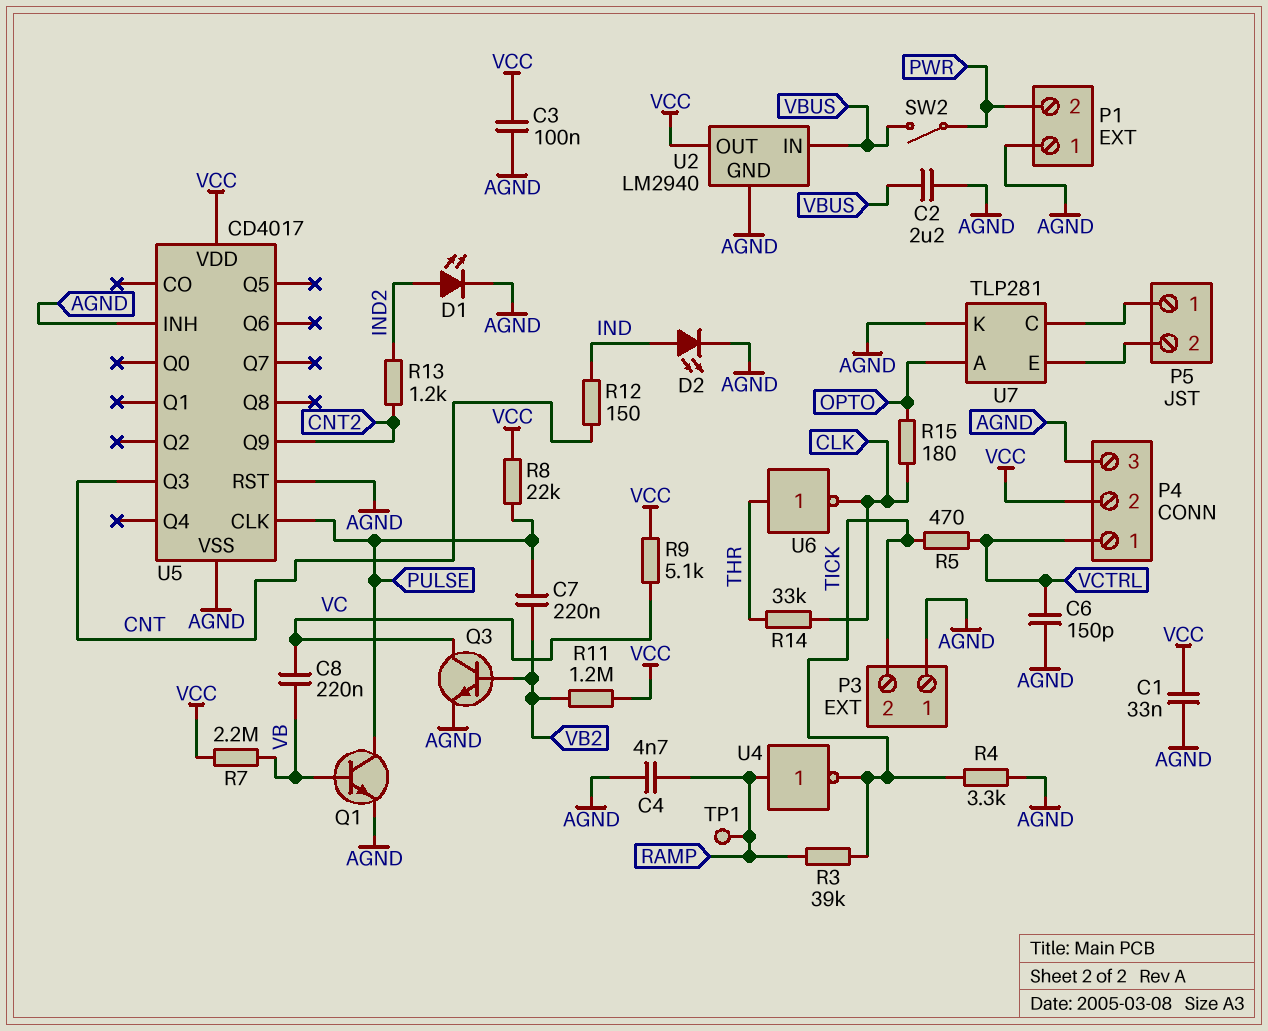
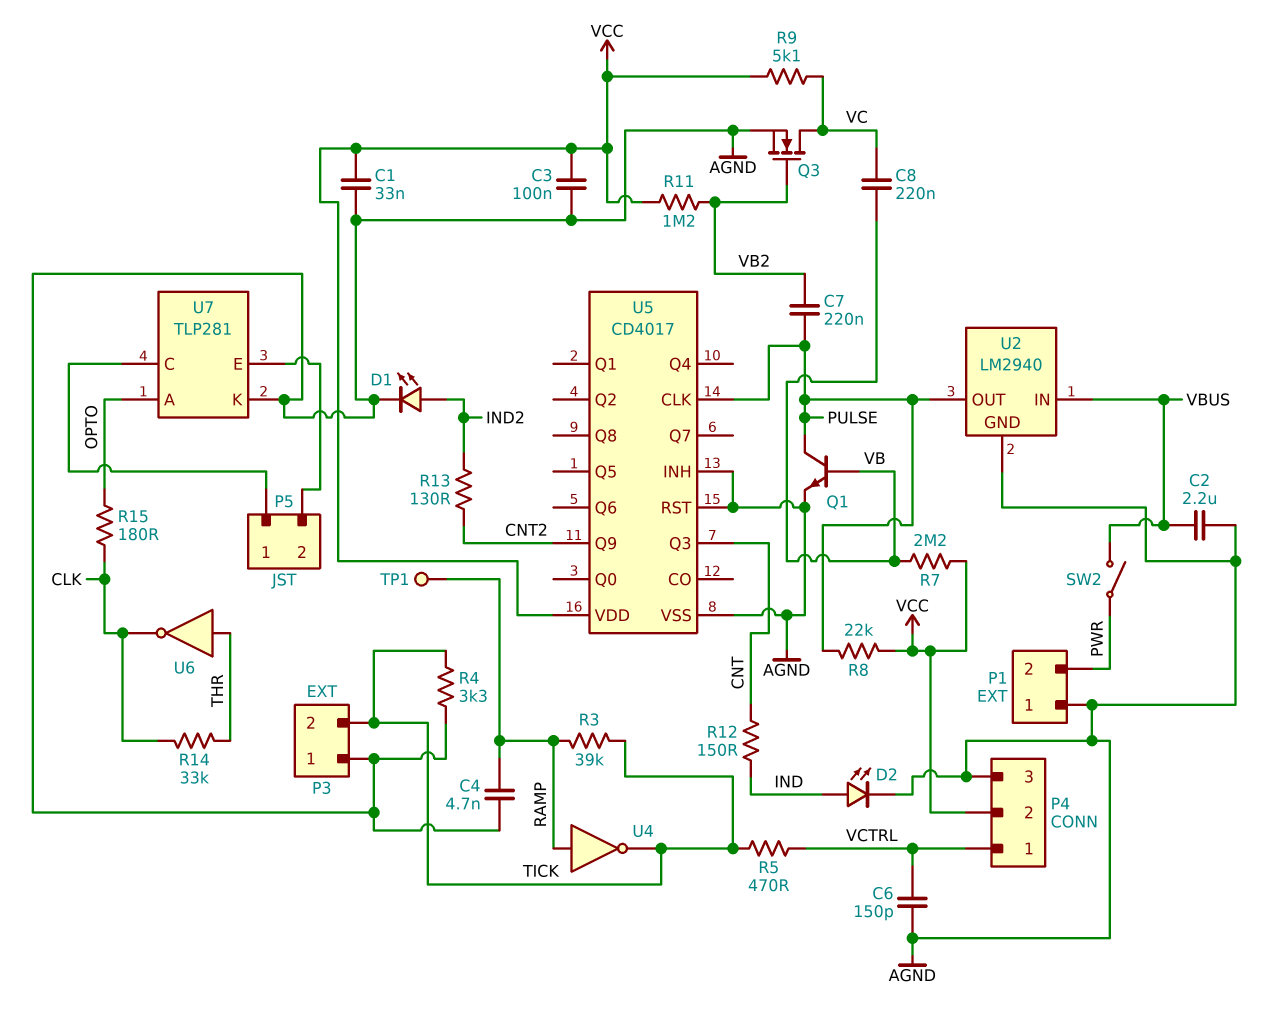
Q3: NPN (B VB2, C VC, E AGND) -> NMOS (G VB2, D VC, S AGND)
R13: 1.2k (CNT2, IND2) -> 130 (CNT2, IND2)
U2 pin OUT: VCC -> PULSE

